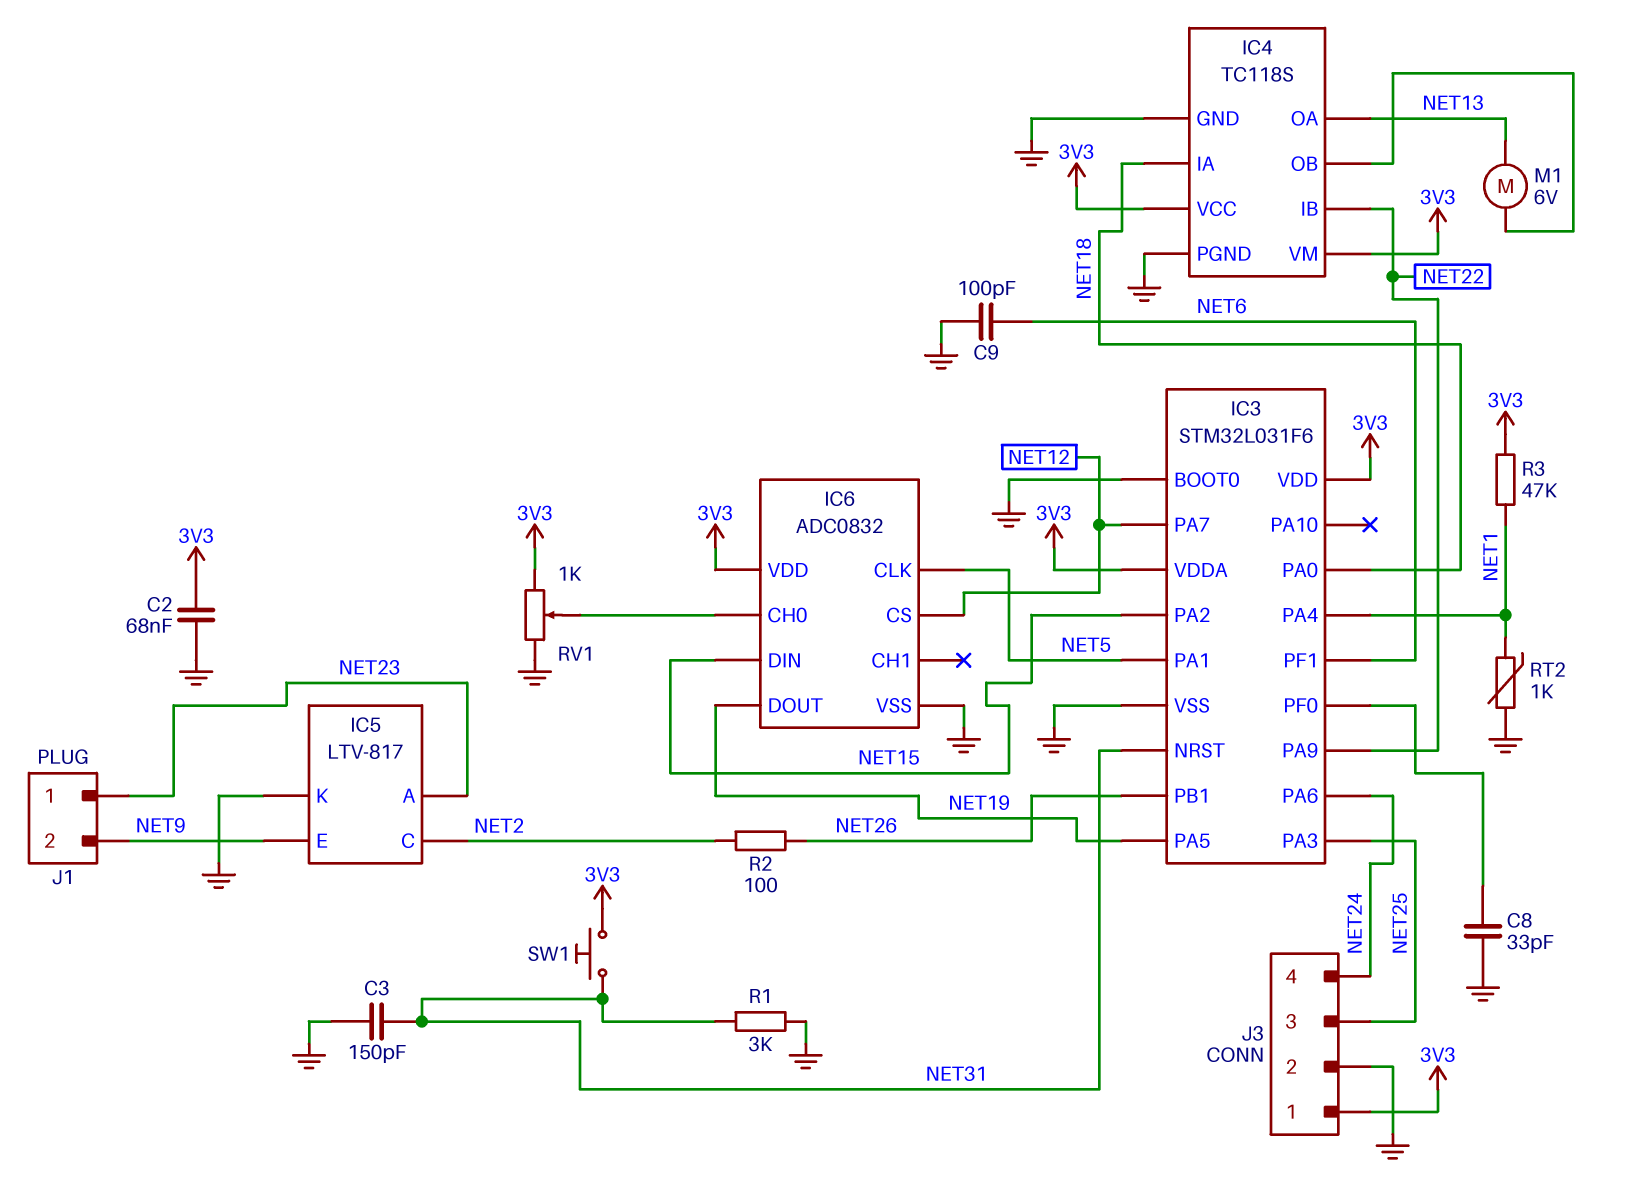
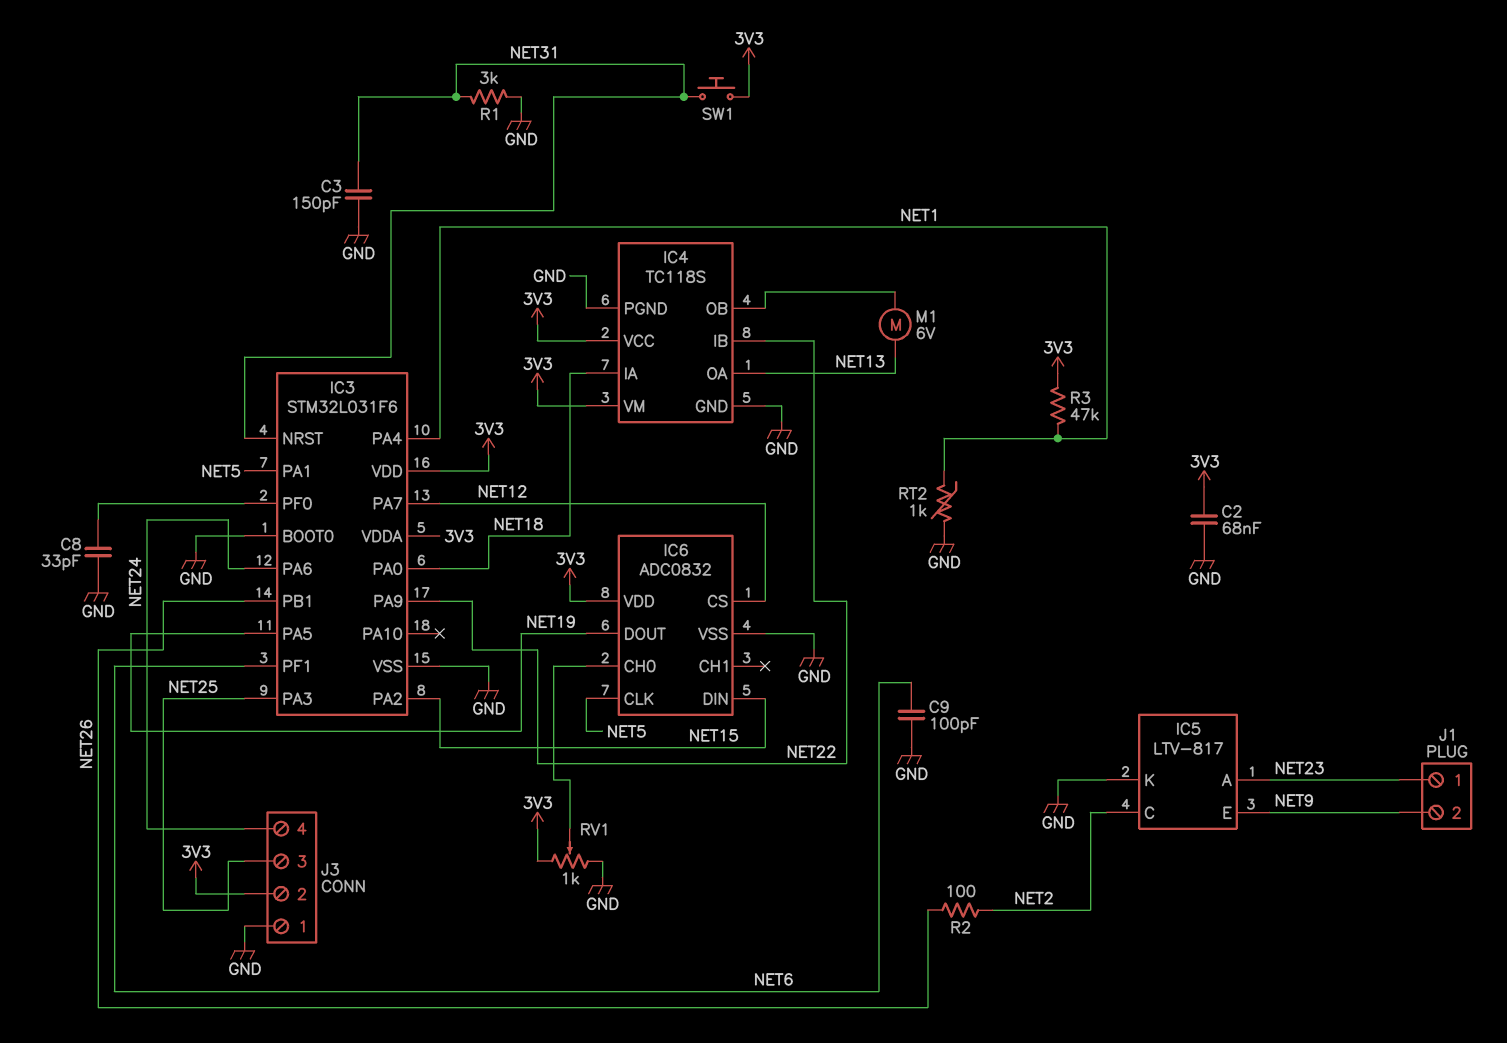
J3 pin 1: 3V3 -> GND
J3 pin 2: GND -> 3V3

